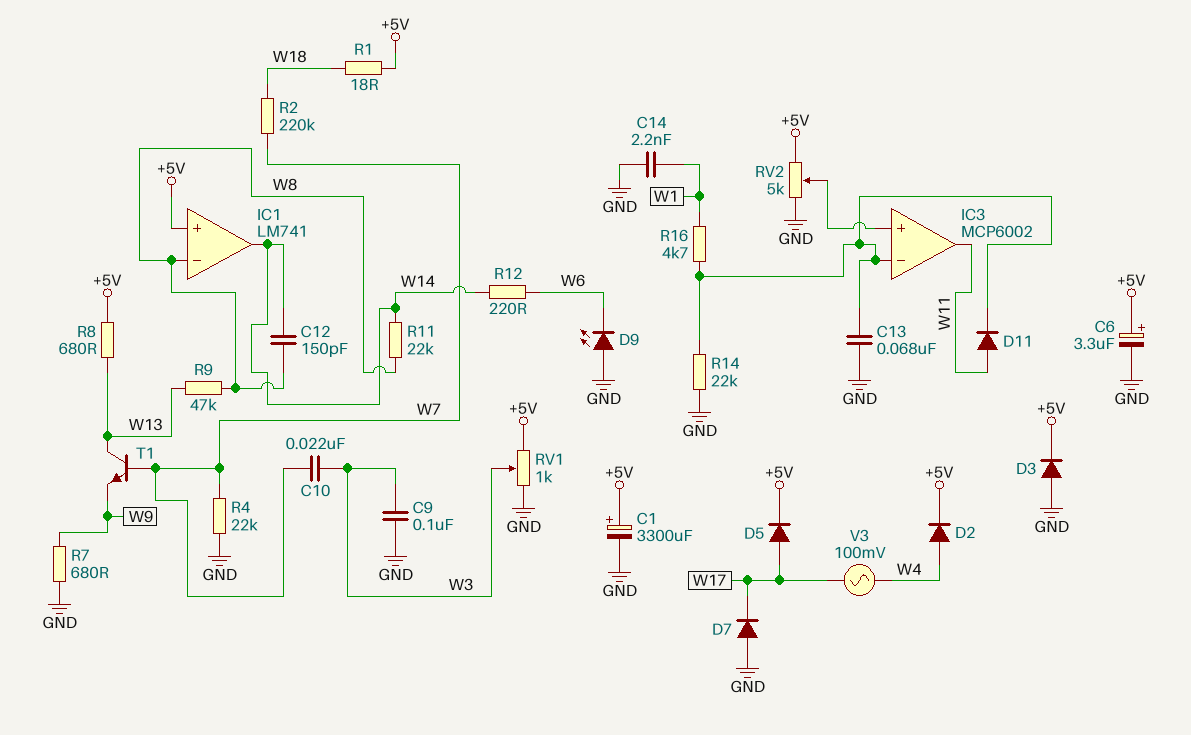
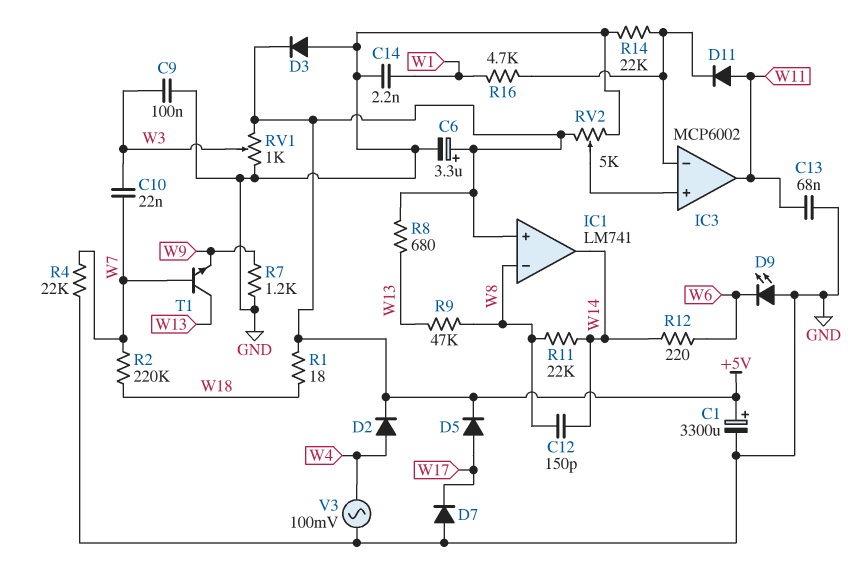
C13: 68nF (GND, IC3/in-) -> 68nF (GND, W11)
R7: 680 (GND, W9) -> 1.2k (GND, W9)
V3: AC 100mV (W4, W17) -> AC 100mV (GND, W4)

